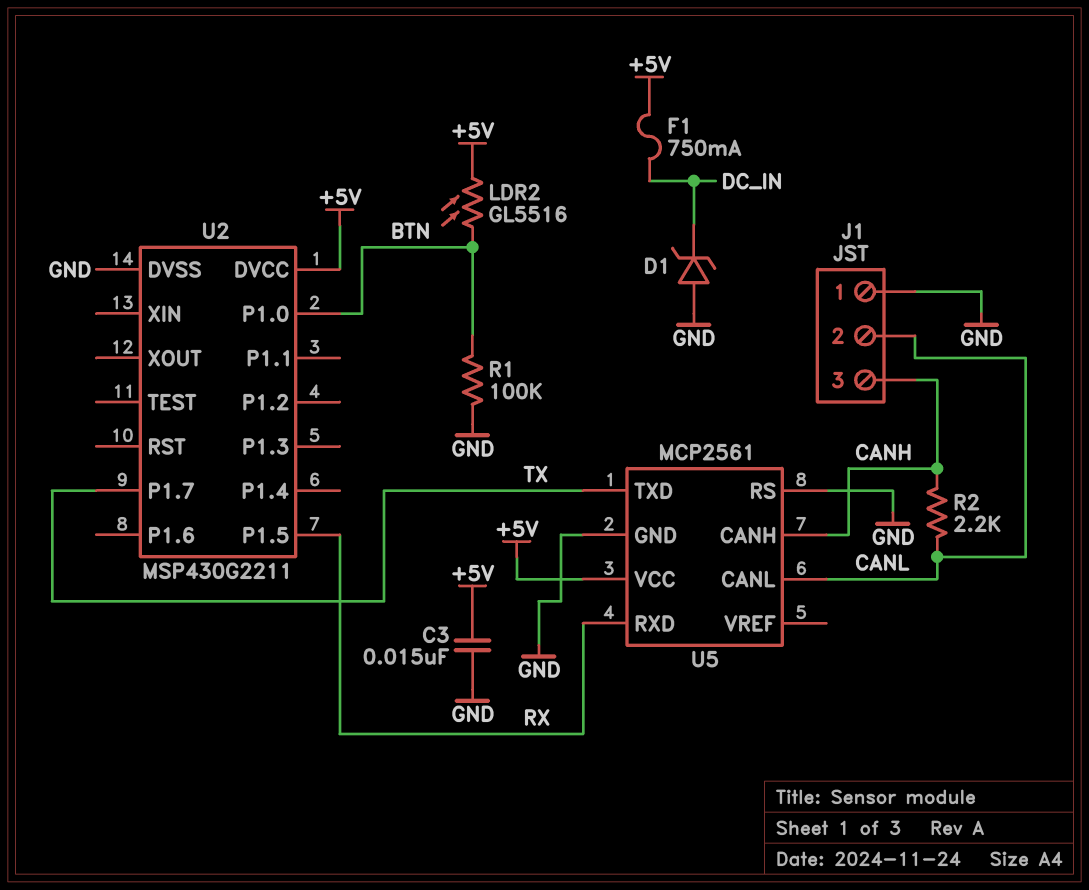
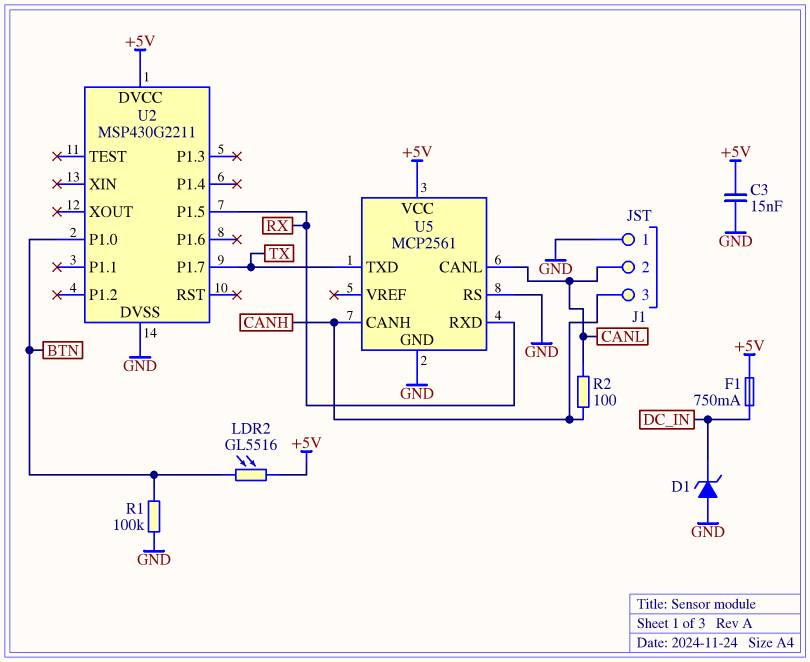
R2: 2.2k (CANH, CANL) -> 100 (CANH, CANL)

